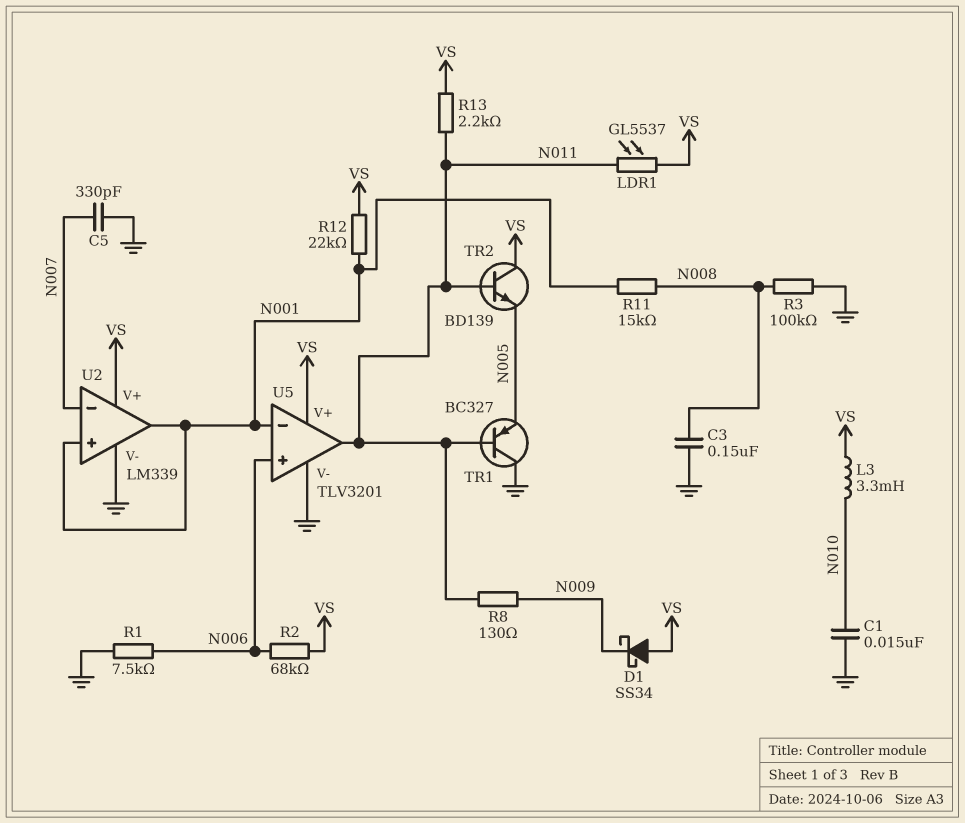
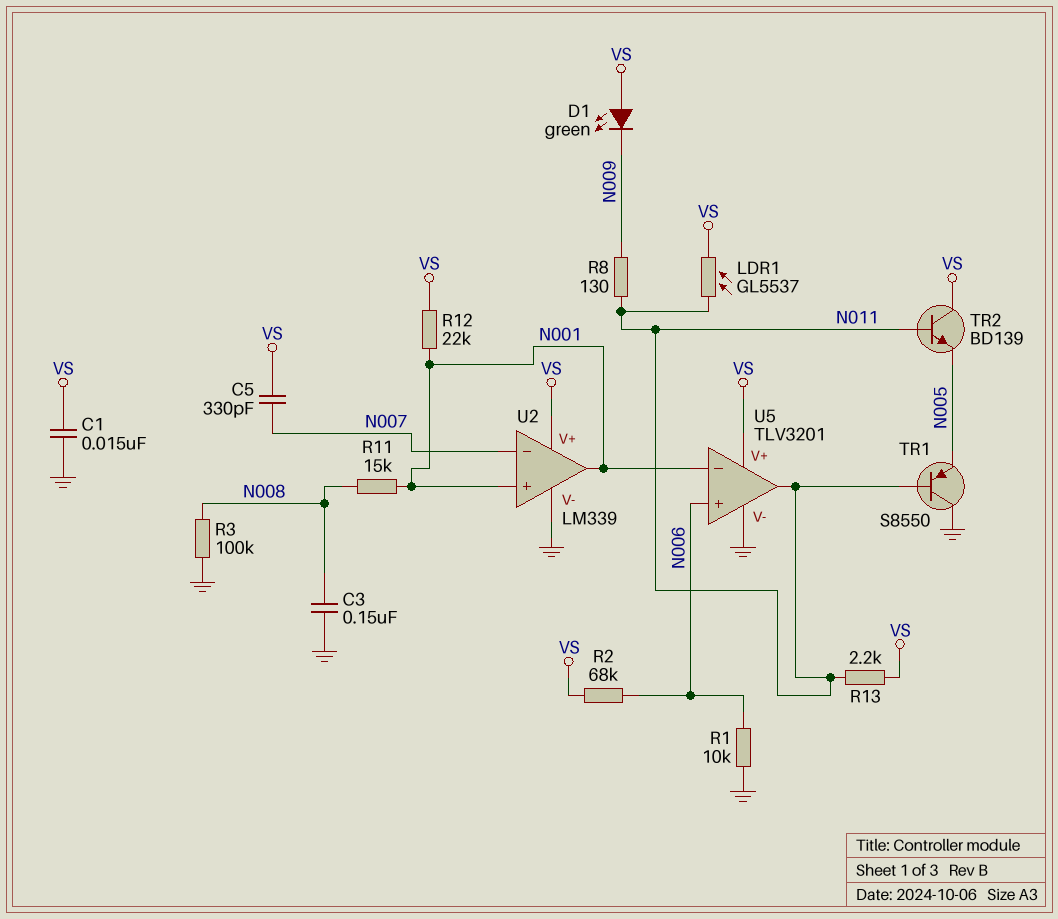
C1: 15nF (GND, N010) -> 15nF (GND, VS)
C5: 330pF (GND, N007) -> 330pF (N007, VS)
D1: schottky SS34 (A VS, K N009) -> LED green (A VS, K N009)
L3: 3.3mH (N010, VS) -> none
R1: 7.5k (GND, N006) -> 10k (GND, N006)
TR1: PNP BC327 (B N011, C GND, E N005) -> PNP S8550 (B N011, C GND, E N005)

